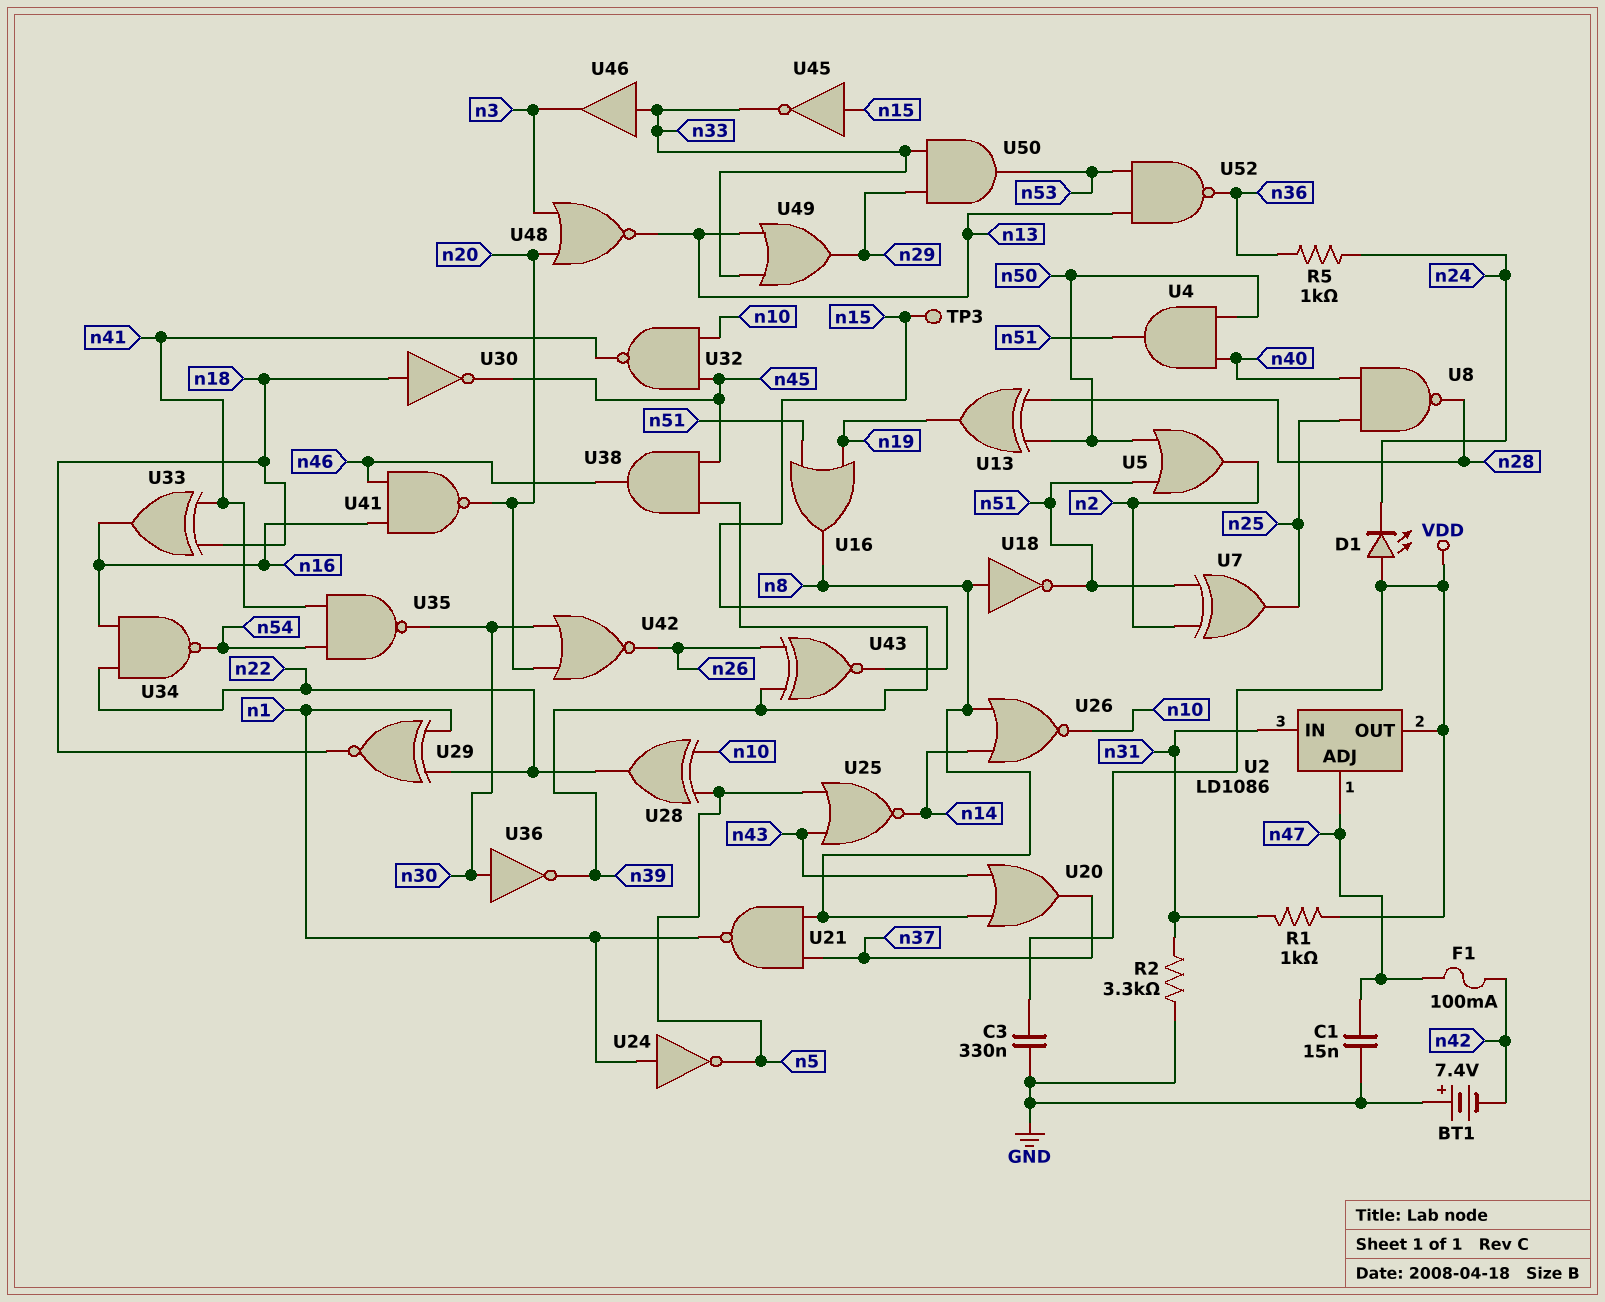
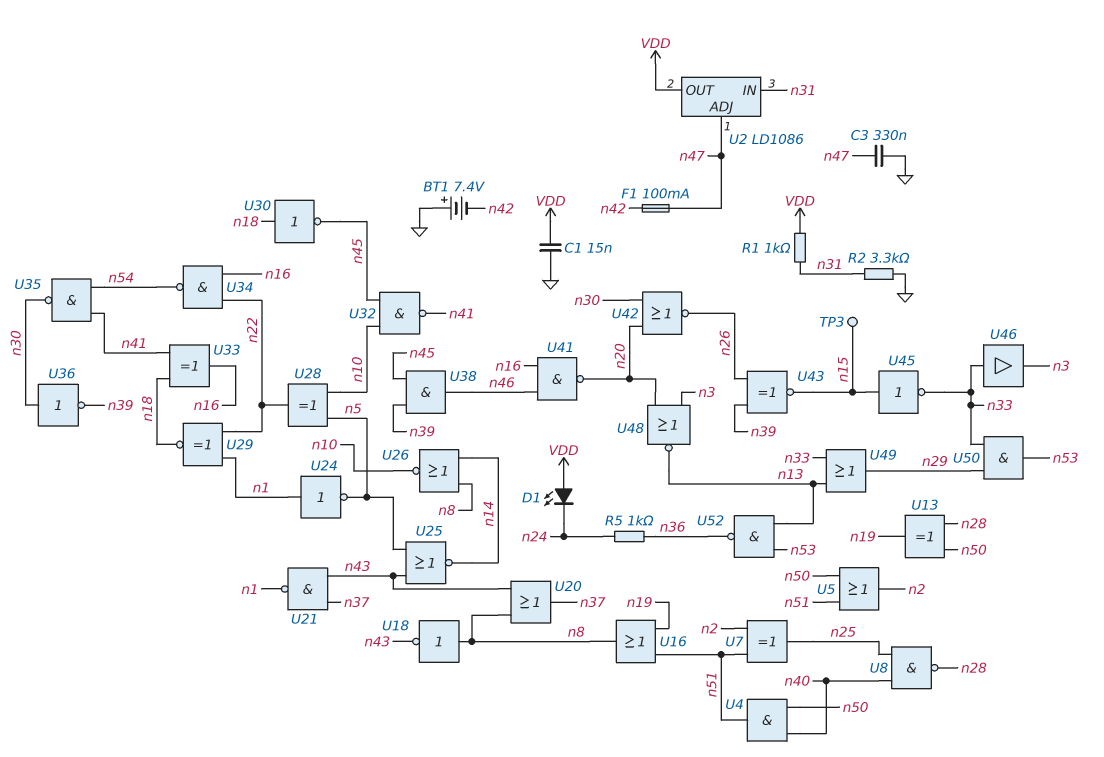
C1: 15nF (GND, n47) -> 15nF (GND, VDD)
C3: 330nF (GND, VDD) -> 330nF (GND, n47)
U18: NOT (in n8, out n51) -> NOT (in n8, out n43)
U21: NAND (in n8, in n37, out n1) -> NAND (in n37, in n43, out n1)

